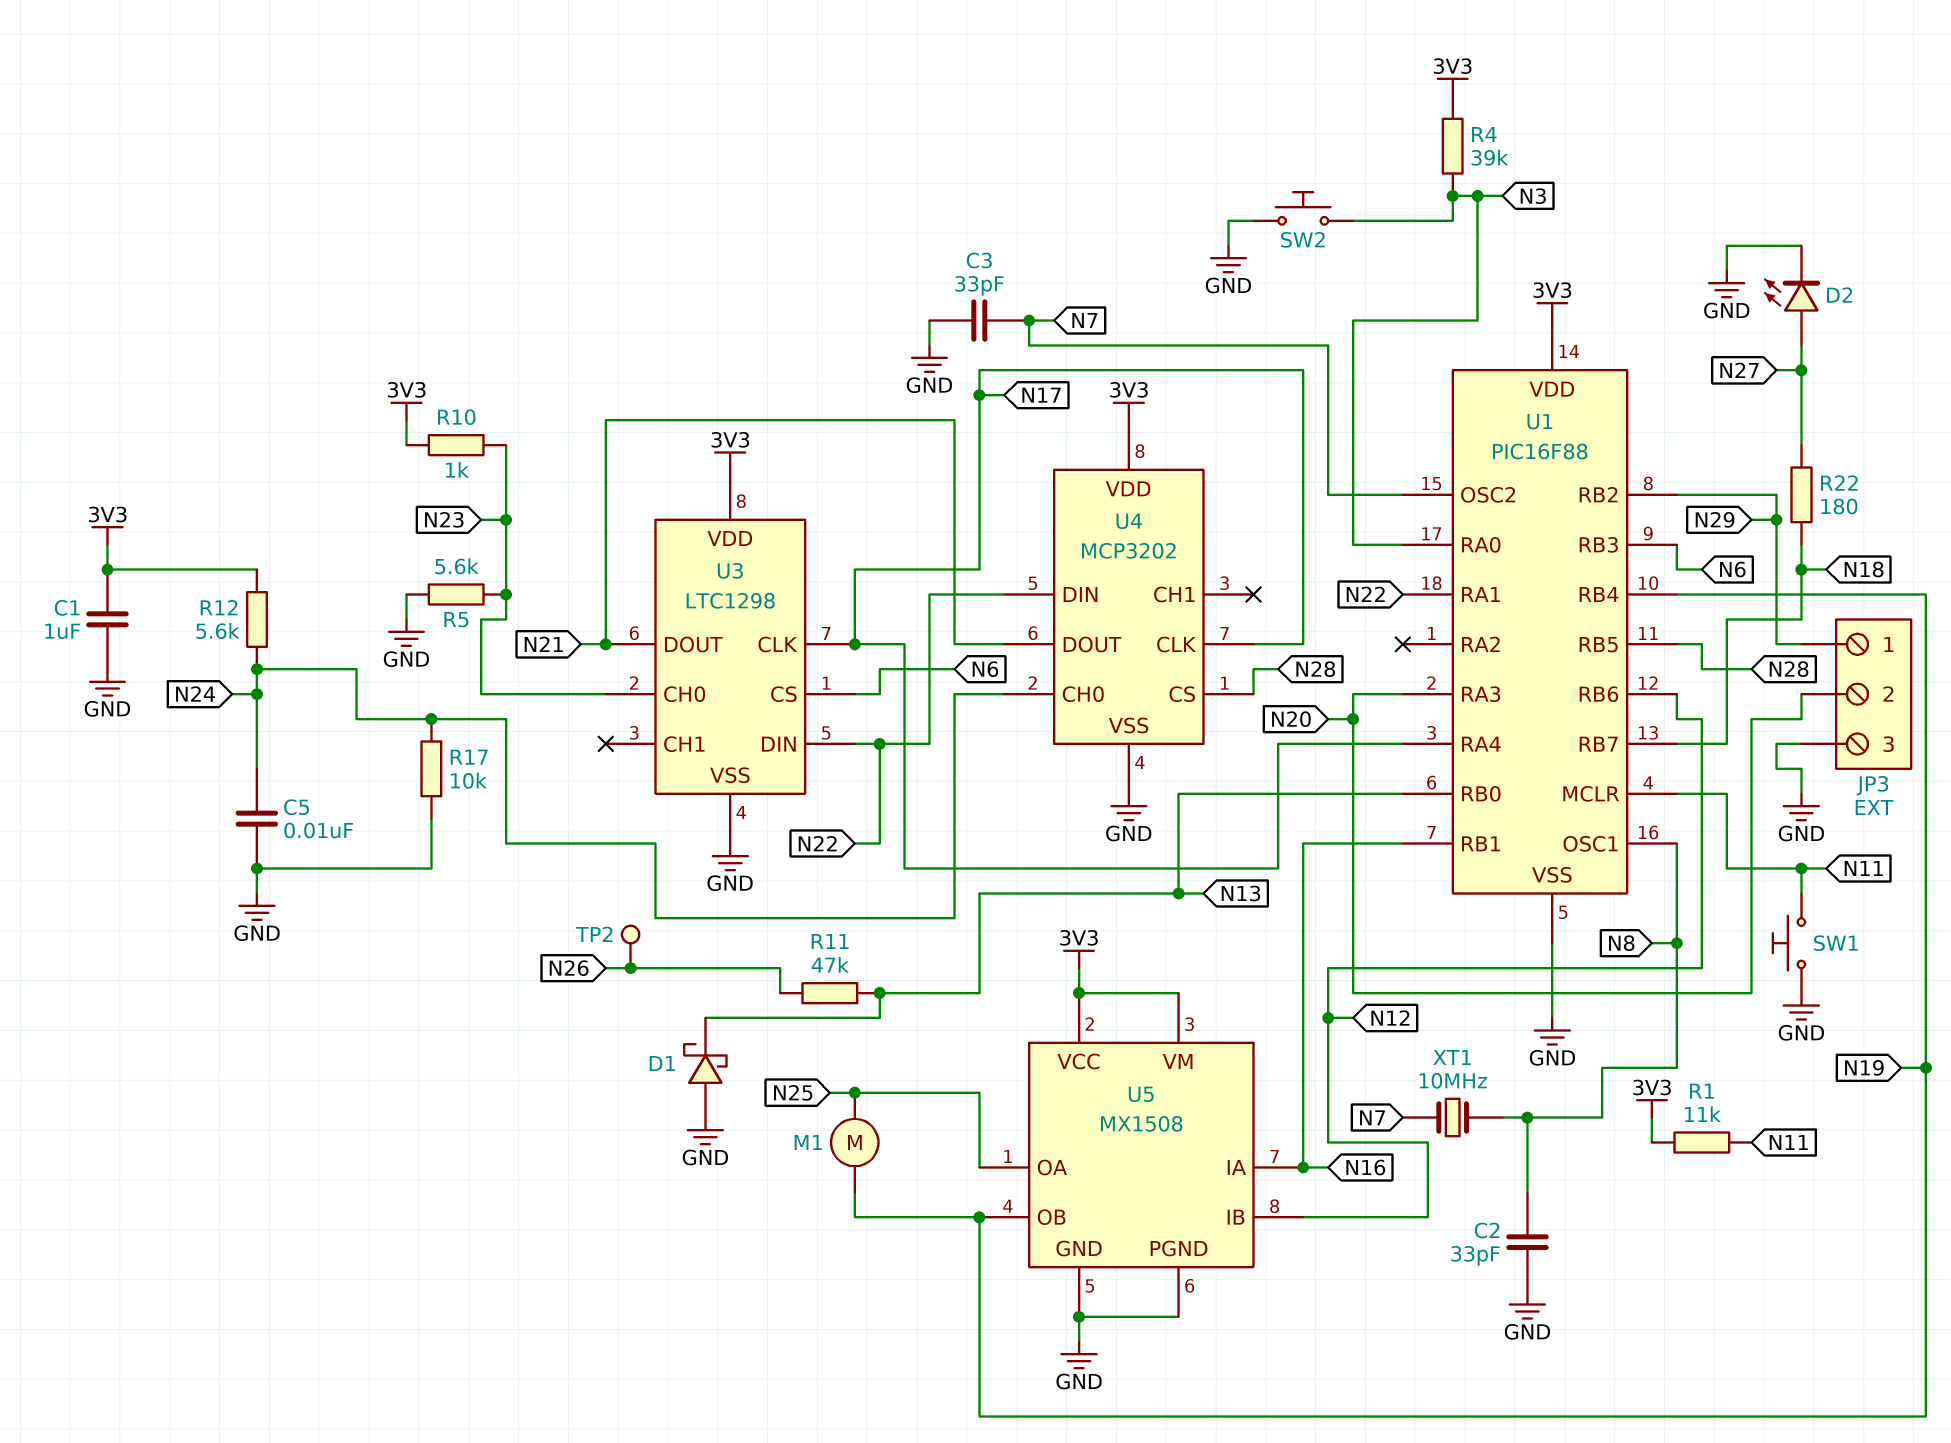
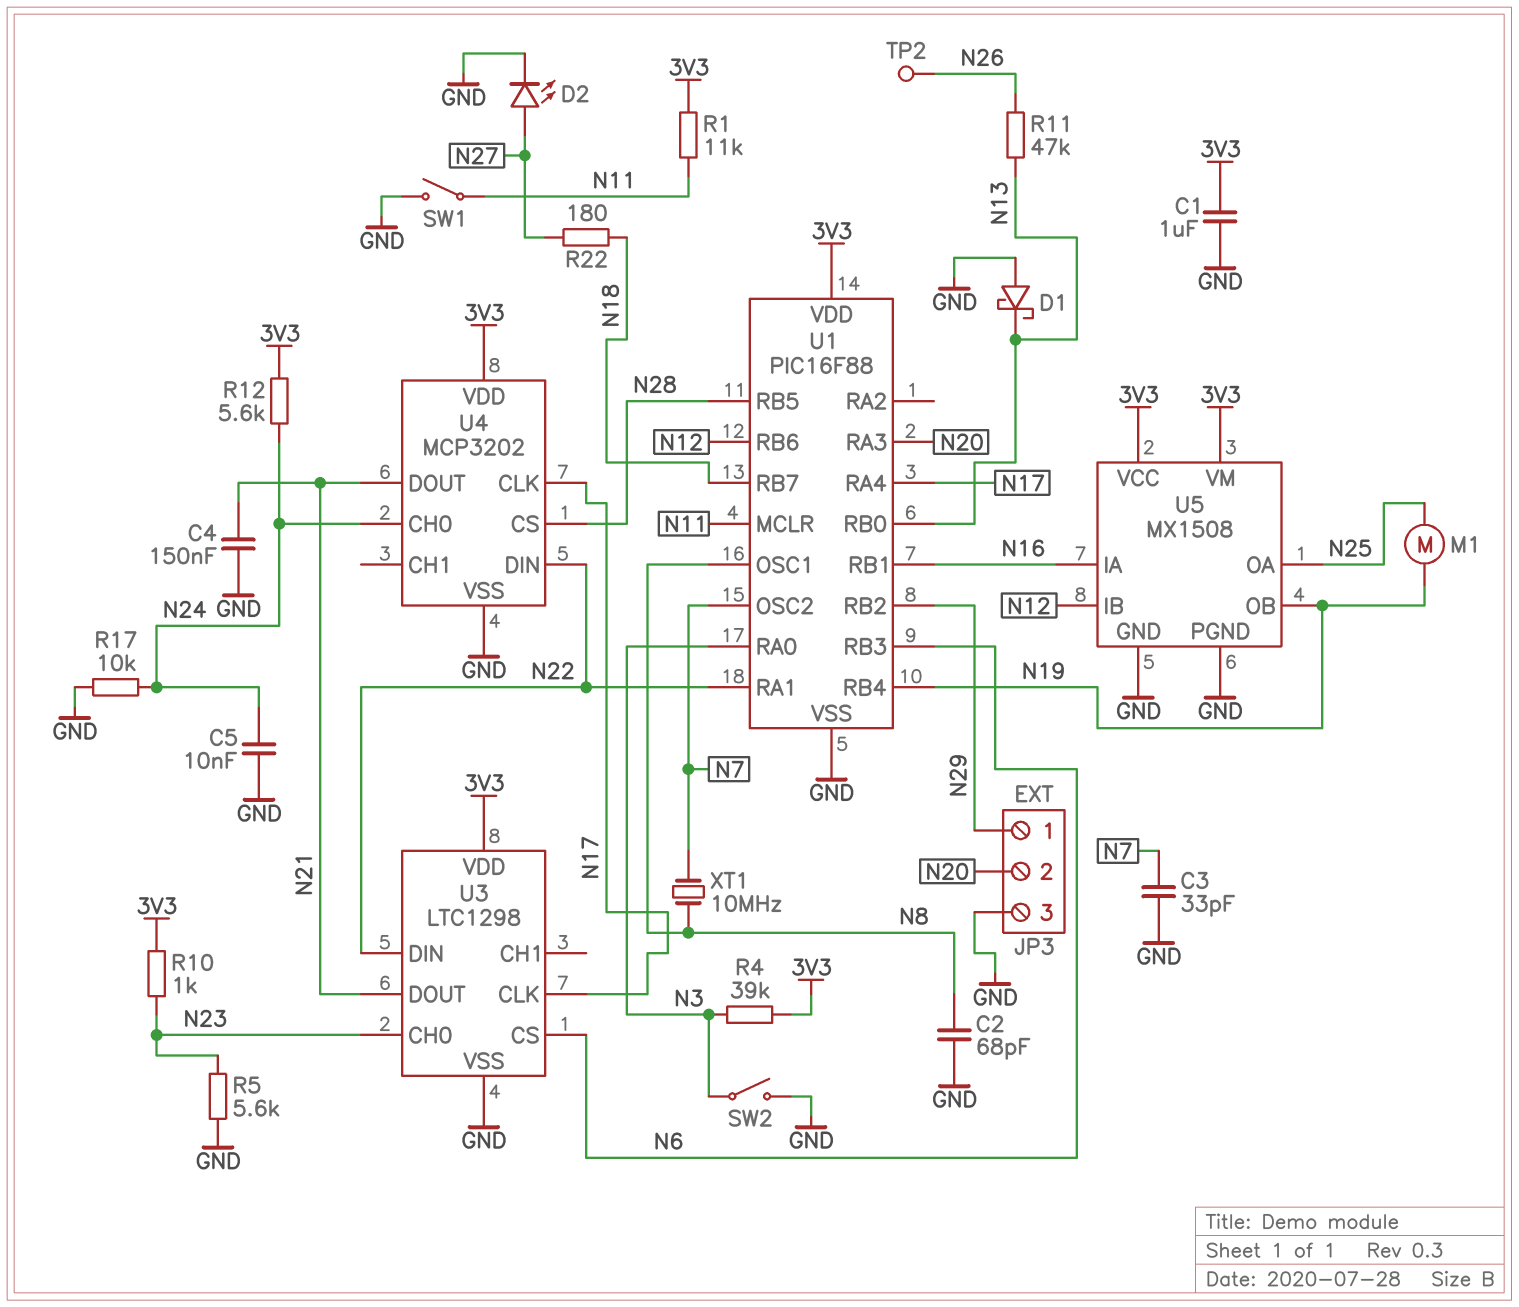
C2: 33pF (GND, N8) -> 68pF (GND, N8)
C4: none -> 150nF (GND, N21)
SW1: button (GND, N11) -> switch (GND, N11)
SW2: button (GND, N3) -> switch (GND, N3)

